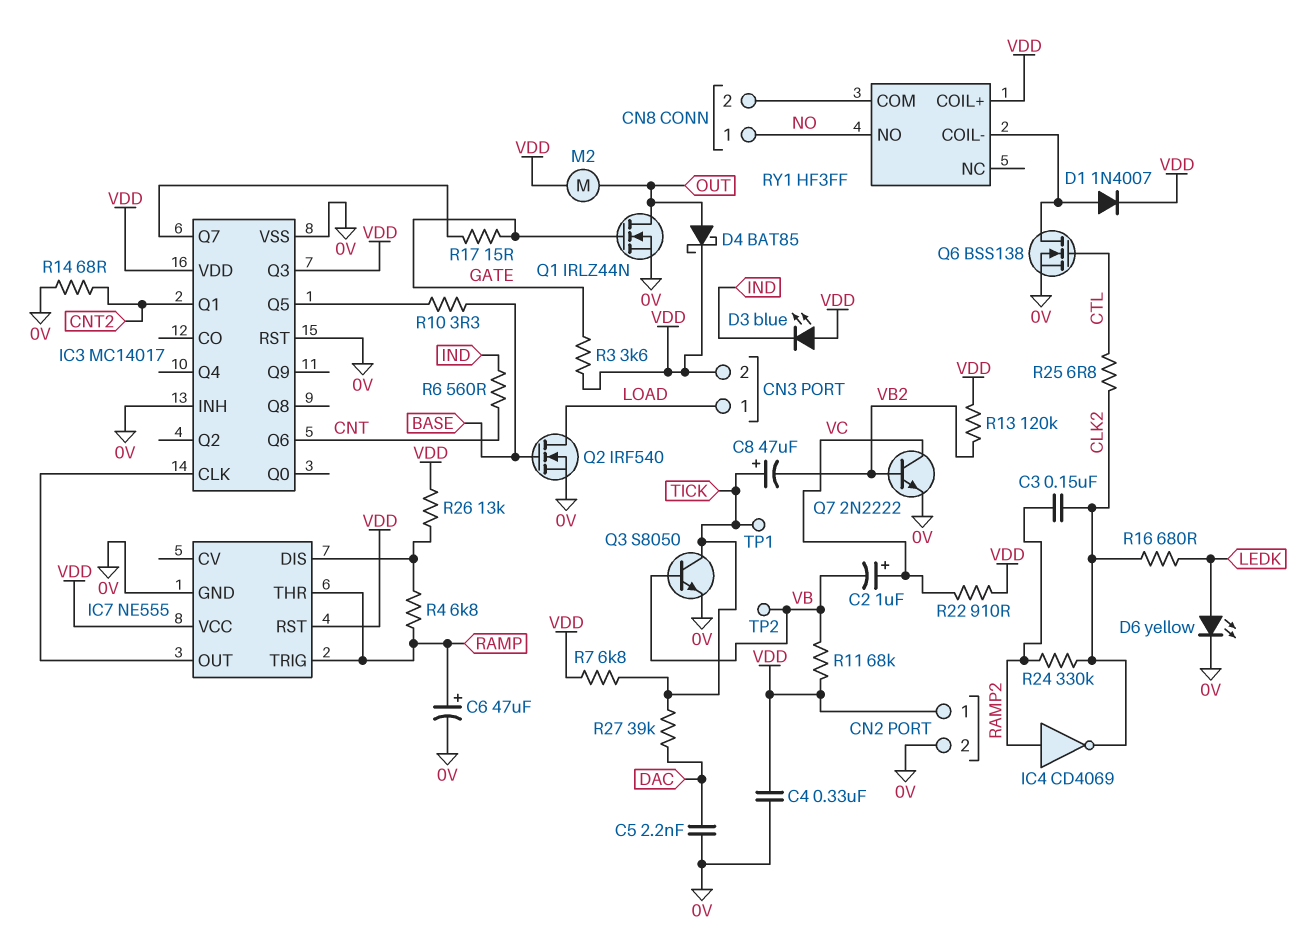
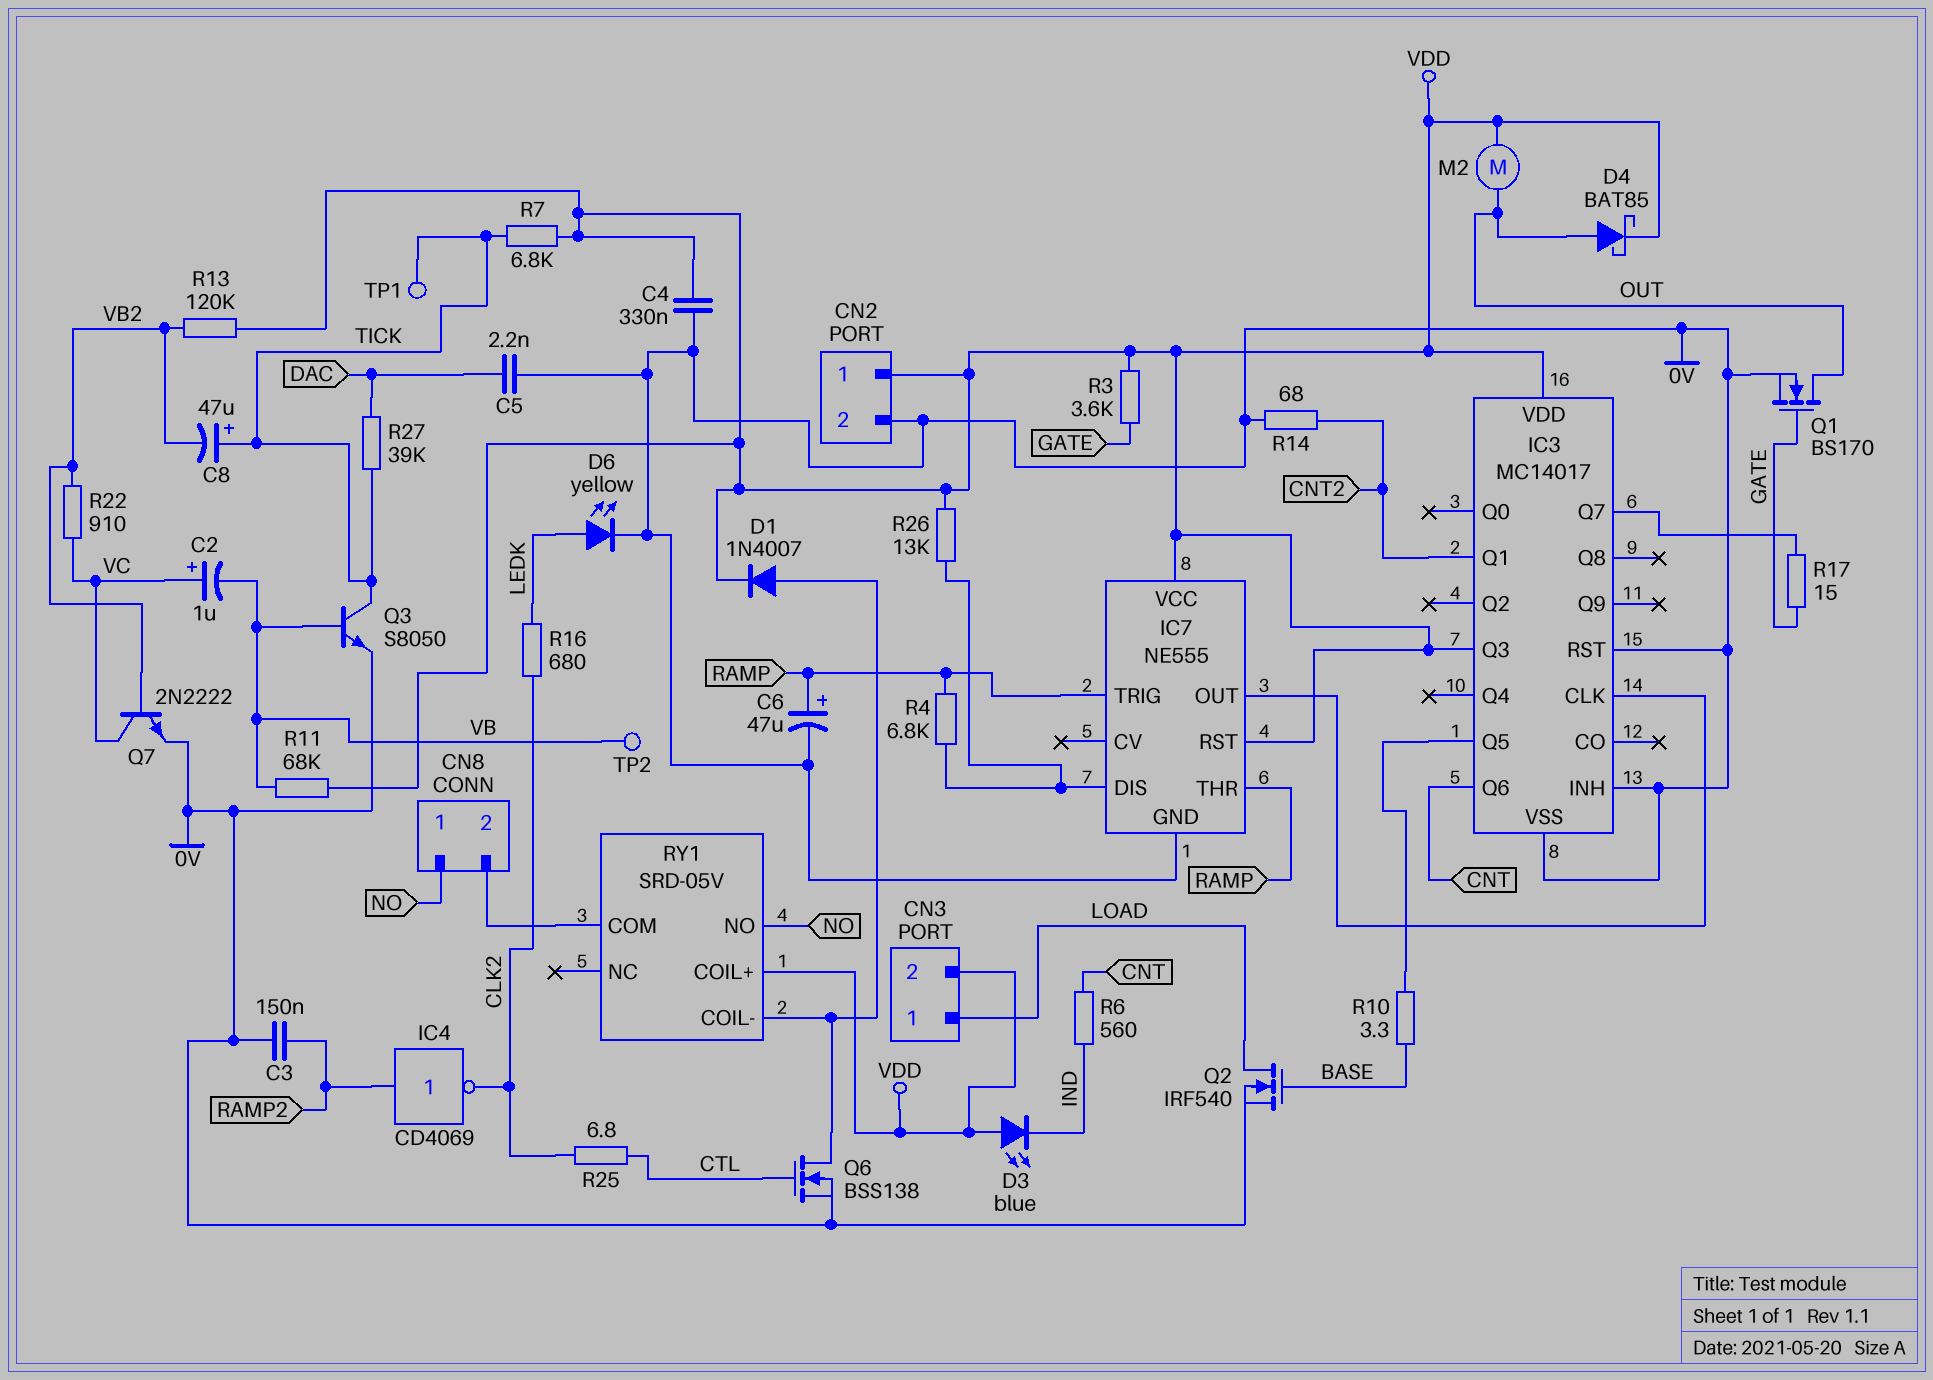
C3: 150nF (CLK2, RAMP2) -> 150nF (0V, RAMP2)
Q1: NMOS IRLZ44N (G GATE, D OUT, S 0V) -> NMOS BS170 (G GATE, D OUT, S 0V)
R22: 910 (VC, VDD) -> 910 (VB2, VC)
R24: 330k (CLK2, RAMP2) -> none
RY1: HF3FF -> SRD-05V

